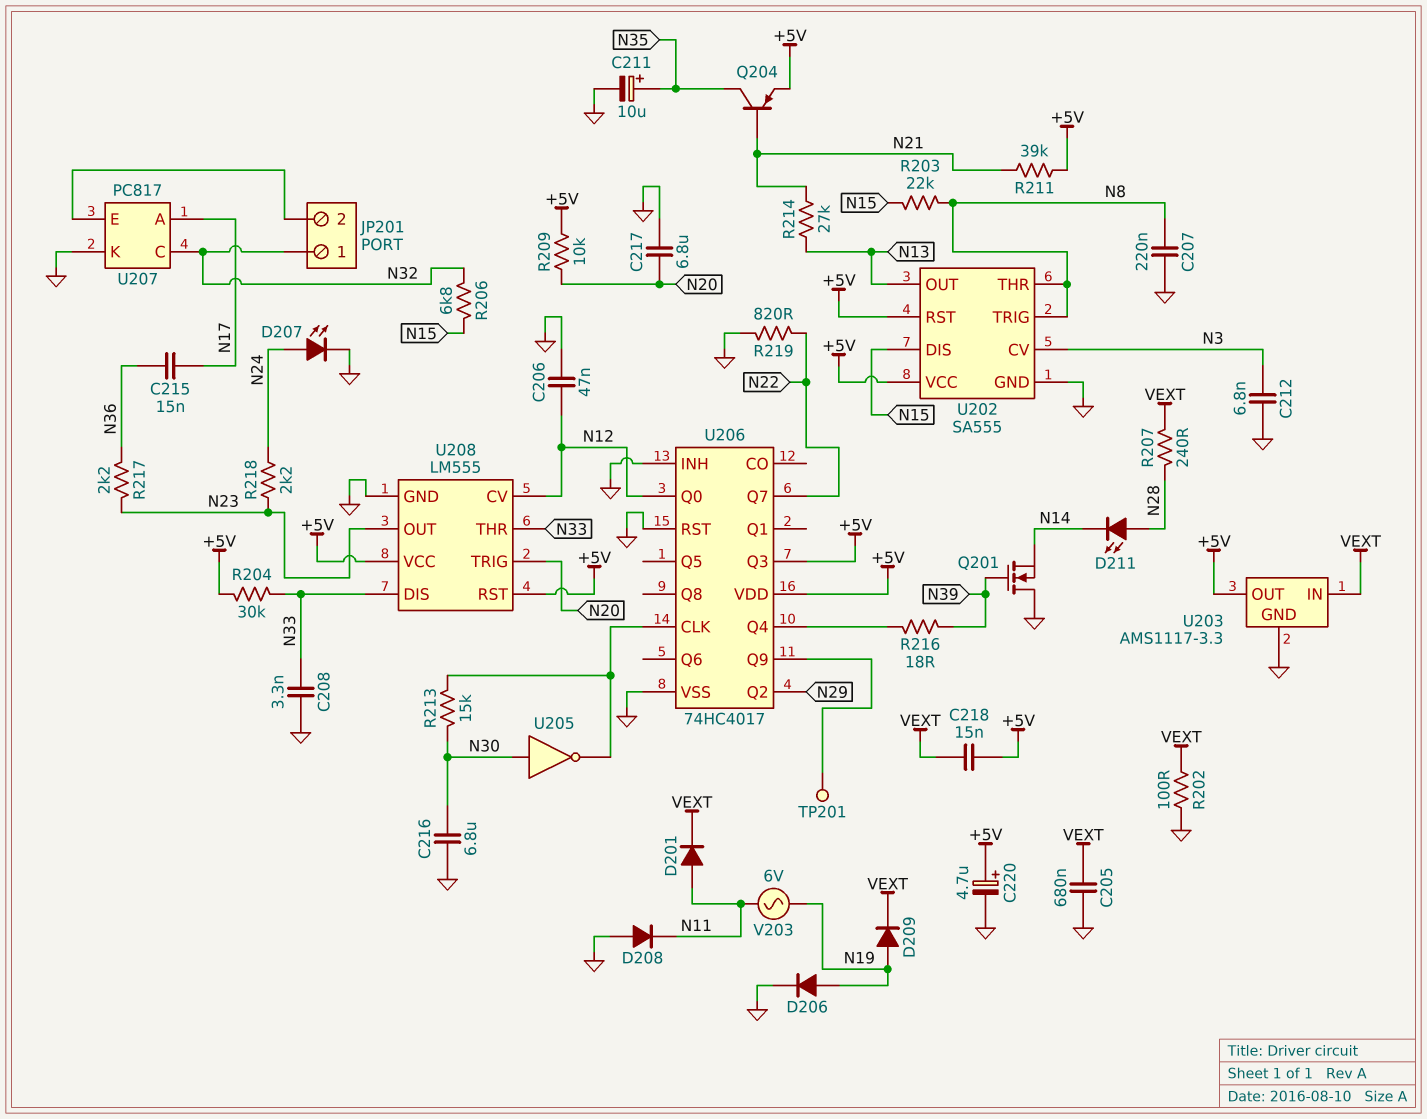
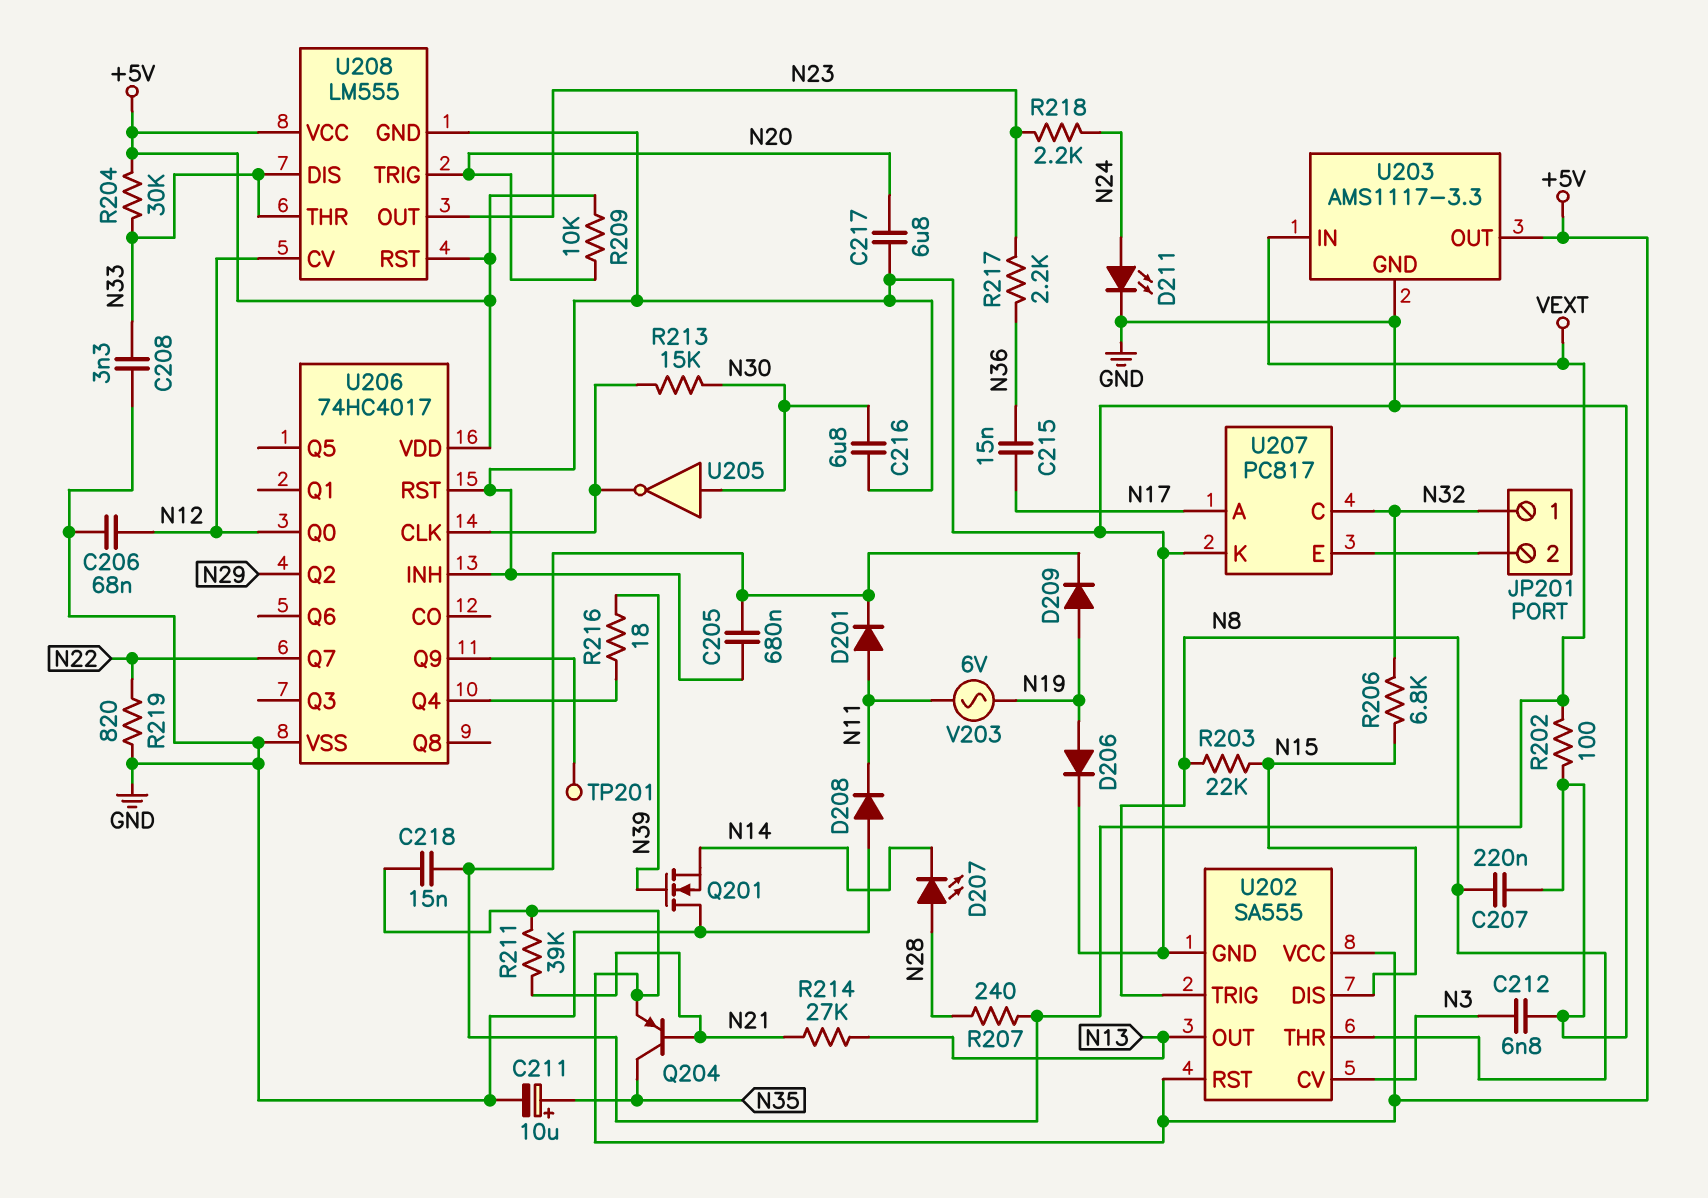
C206: 47nF (GND, N12) -> 68nF (GND, N12)
C220: 4.7uF (plus +5V, minus GND) -> none
D207: LED (A N24, K GND) -> LED (A N28, K N14)
D211: LED (A N28, K N14) -> LED (A N24, K GND)
U206 pin Q3: +5V -> none

